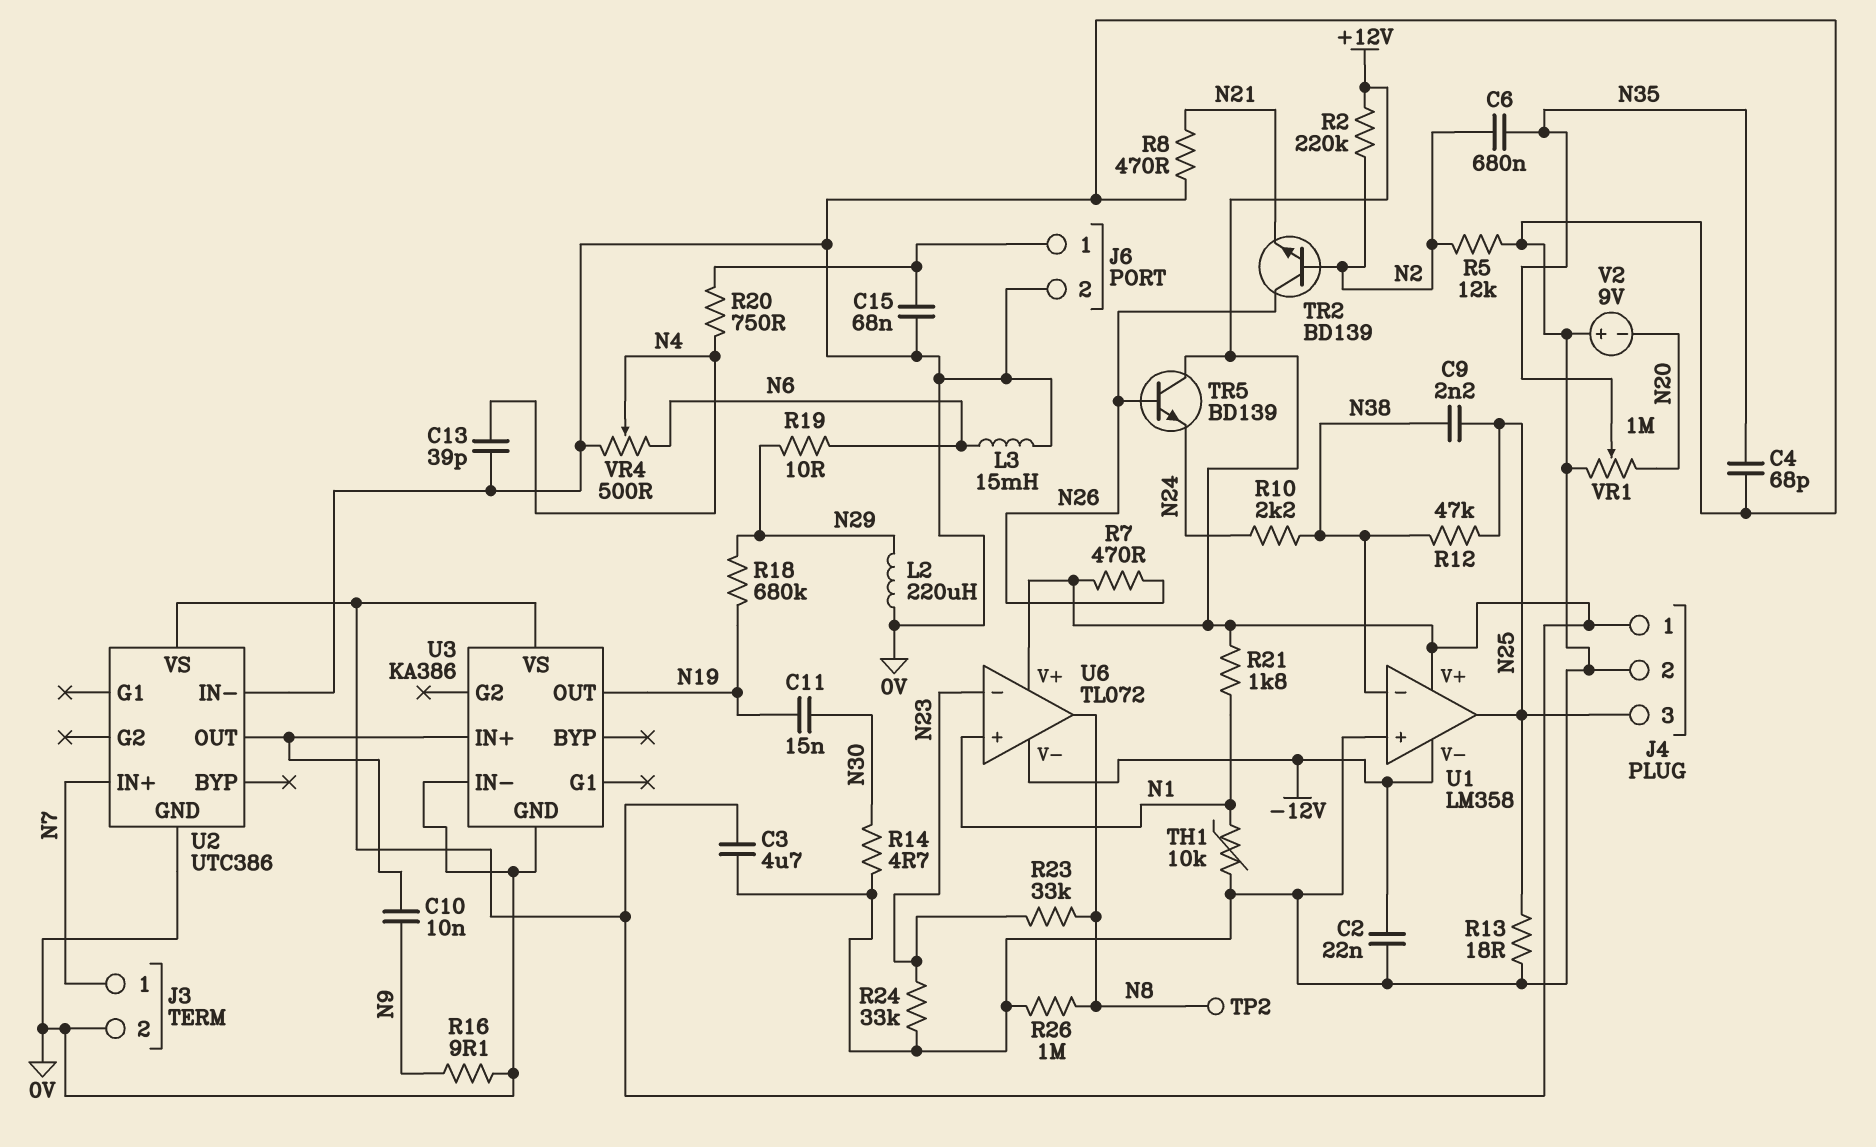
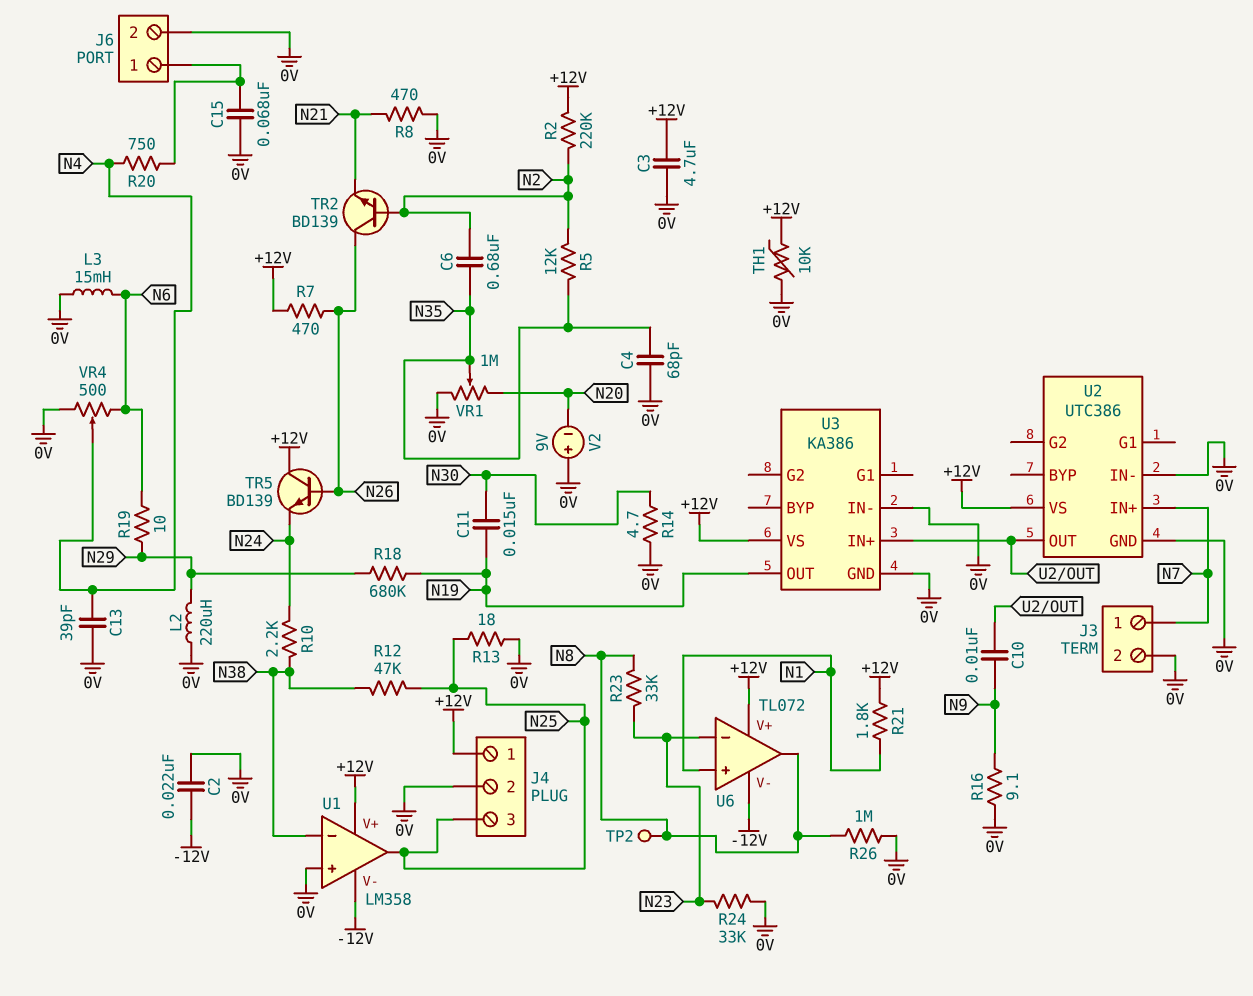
C9: 2.2nF (N25, N38) -> none
R5: 12k (0V, N2) -> 12k (N2, N35)
TH1: 10k (0V, N1) -> 10k (+12V, 0V)

